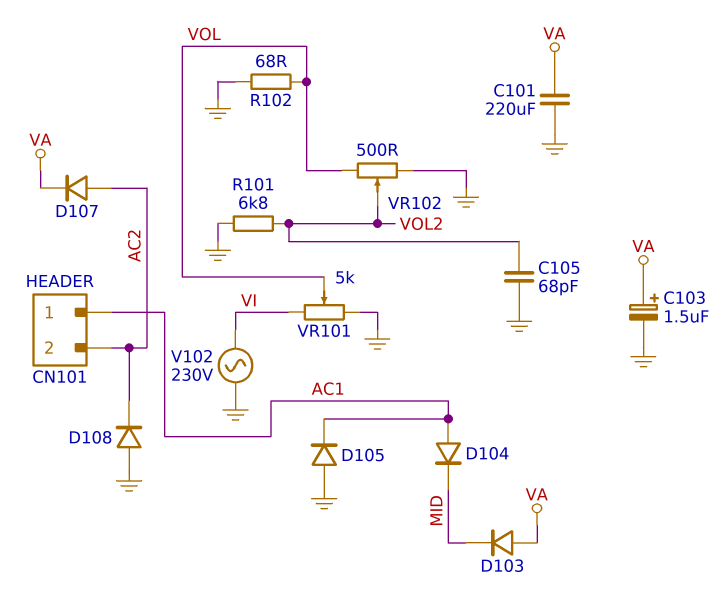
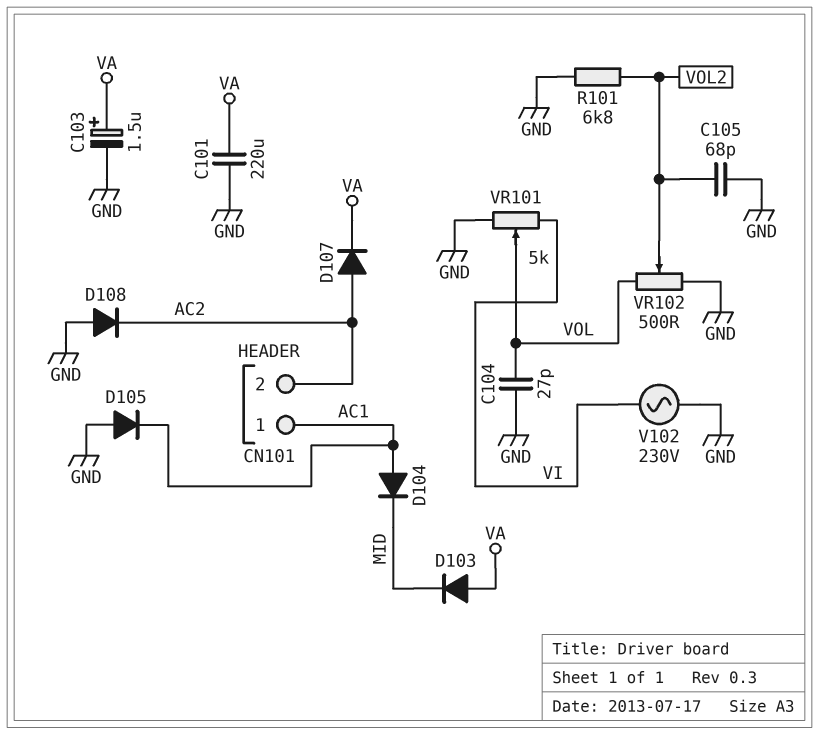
C104: none -> 27pF (GND, VOL)
R102: 68 (GND, VOL) -> none

